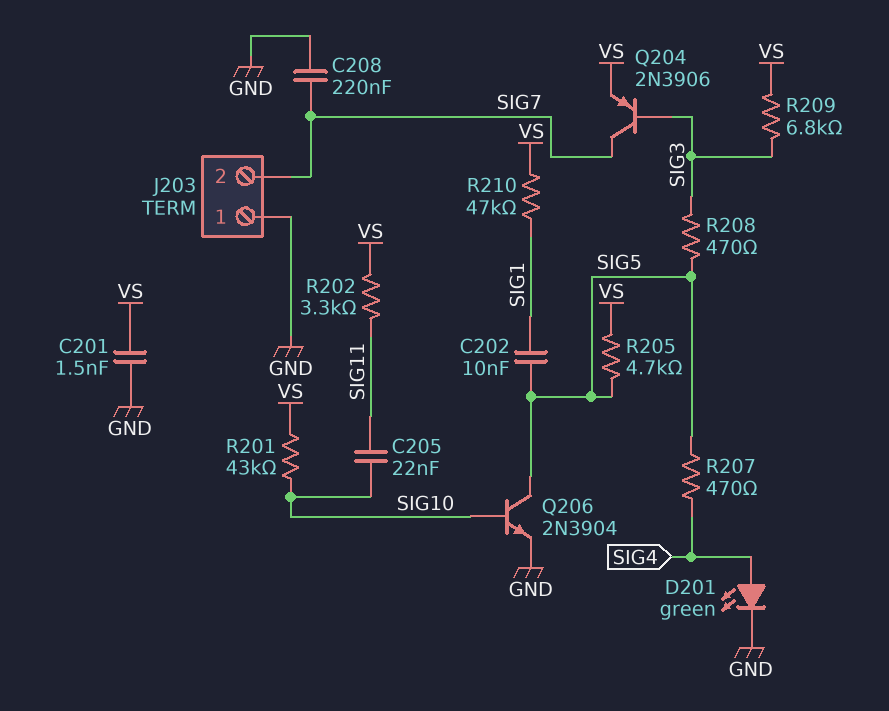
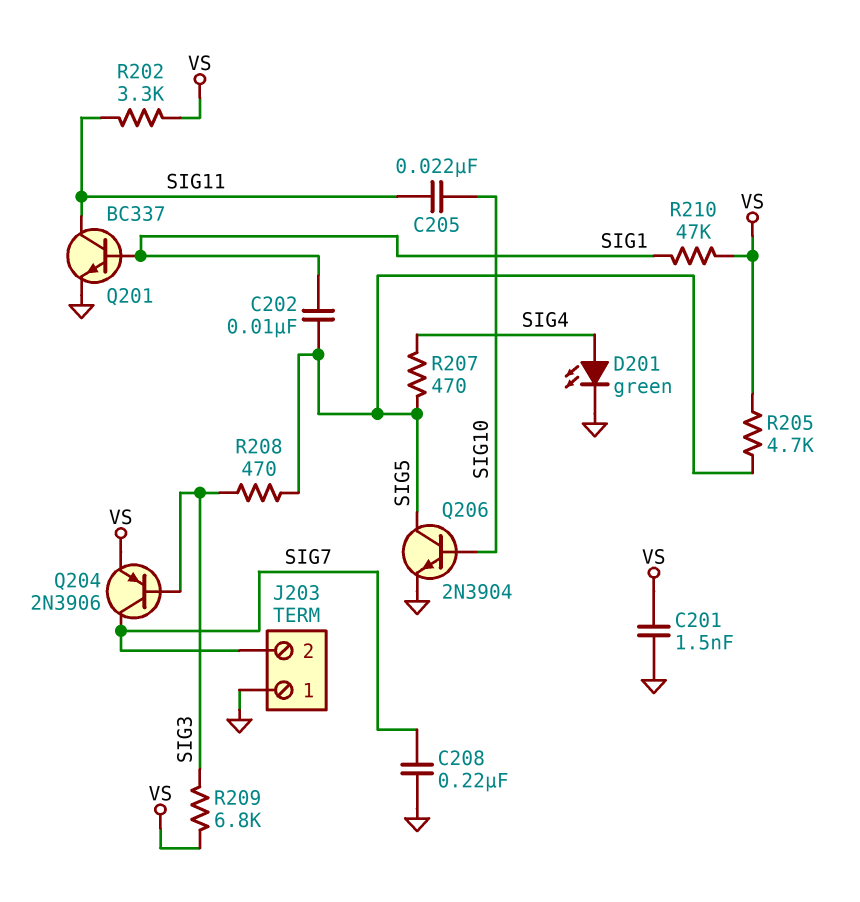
Q201: none -> NPN BC337 (B SIG1, C SIG11, E GND)
R201: 43k (SIG10, VS) -> none

